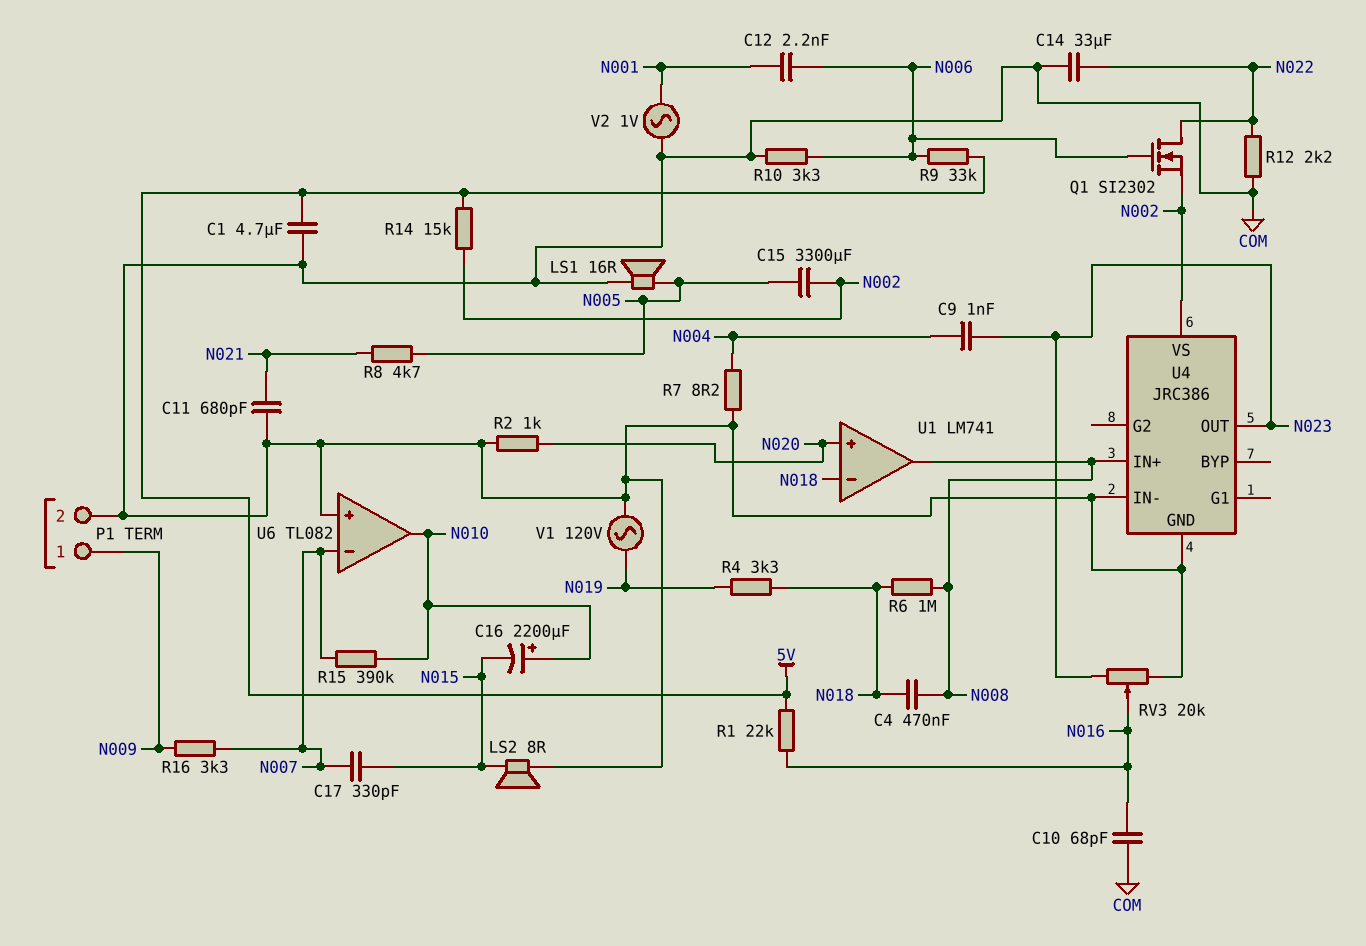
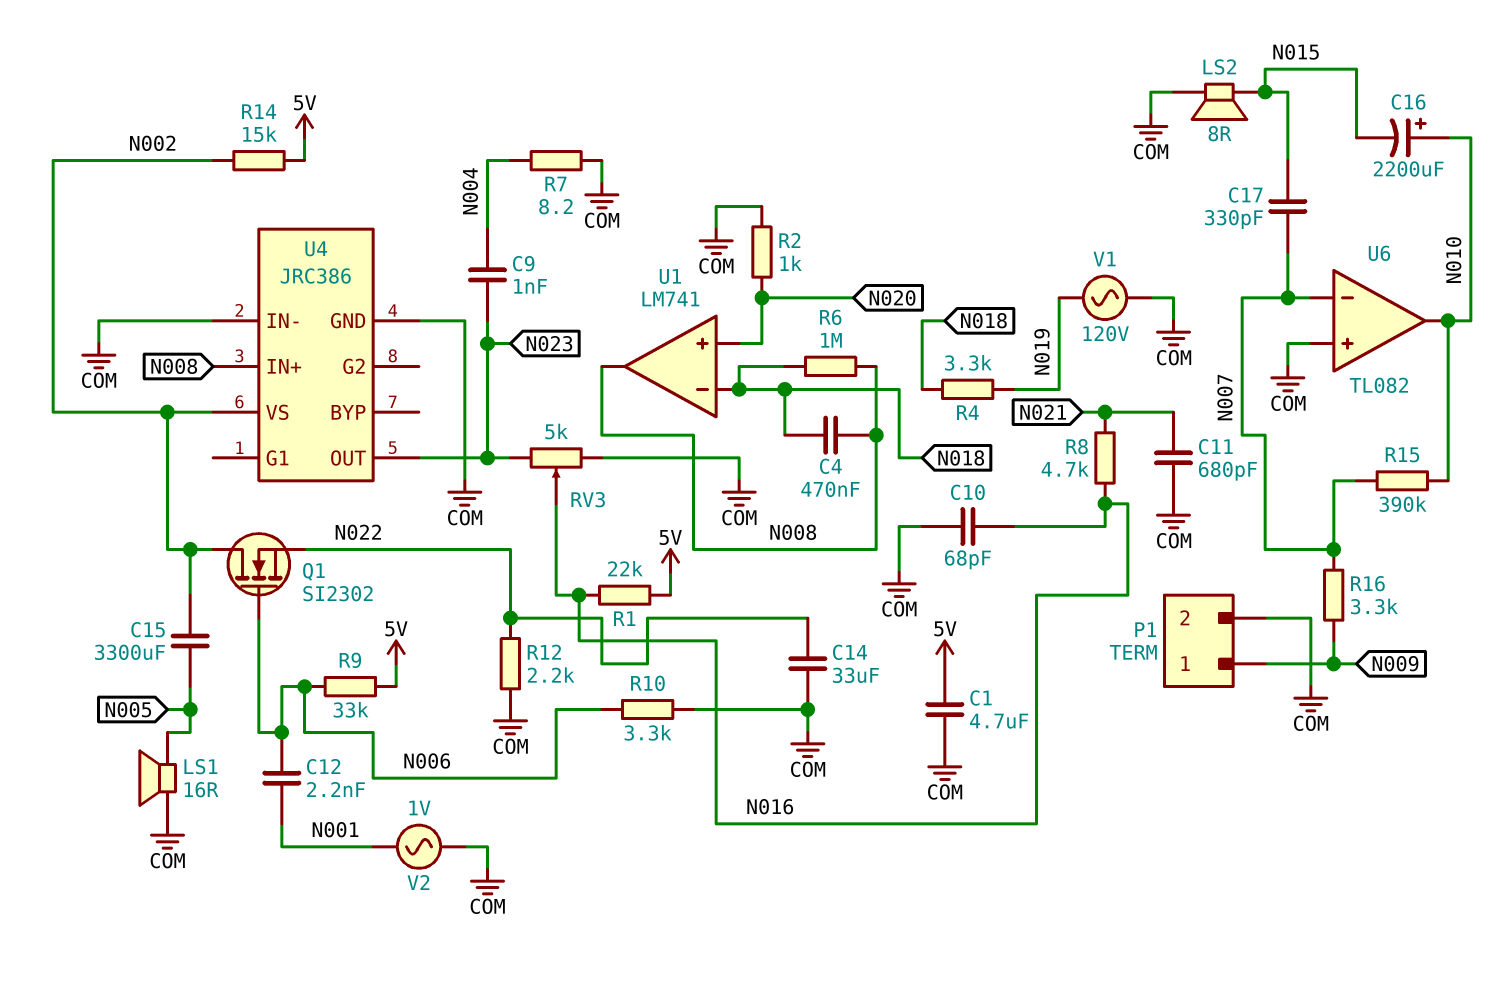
Q1: NMOS SI2302 (G N006, D N022, S N002) -> NMOS SI2302 (G N006, D N002, S N022)
R8: 4.7k (N005, N021) -> 4.7k (N016, N021)
RV3: 20k (COM, N023, wiper N016) -> 5k (COM, N023, wiper N016)

